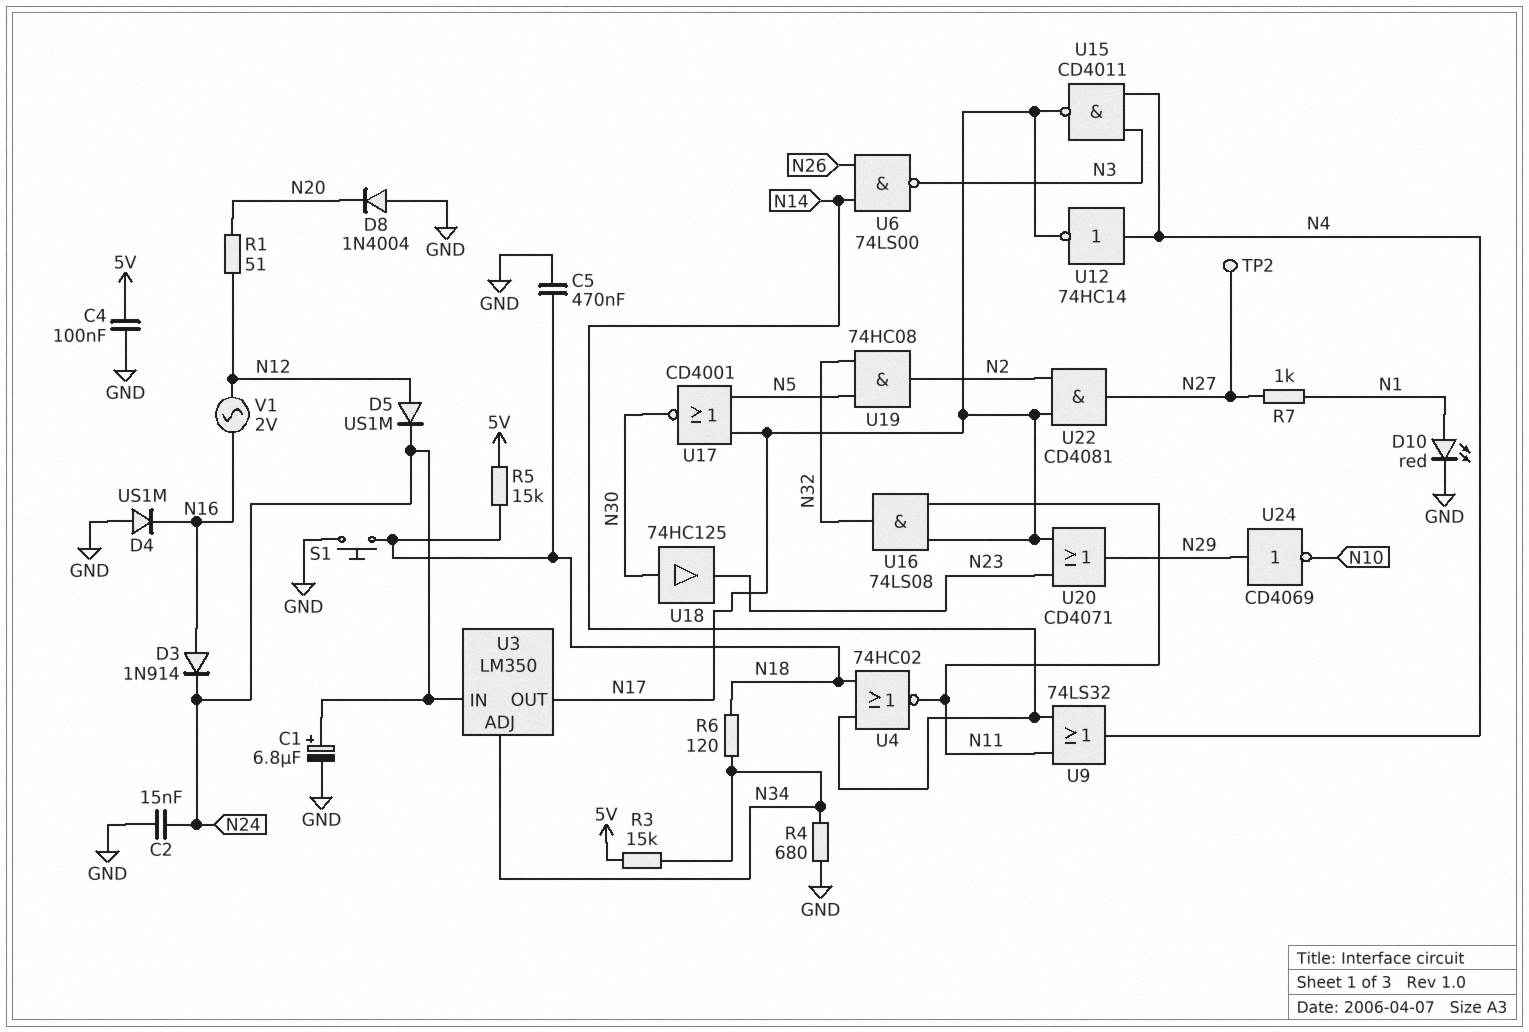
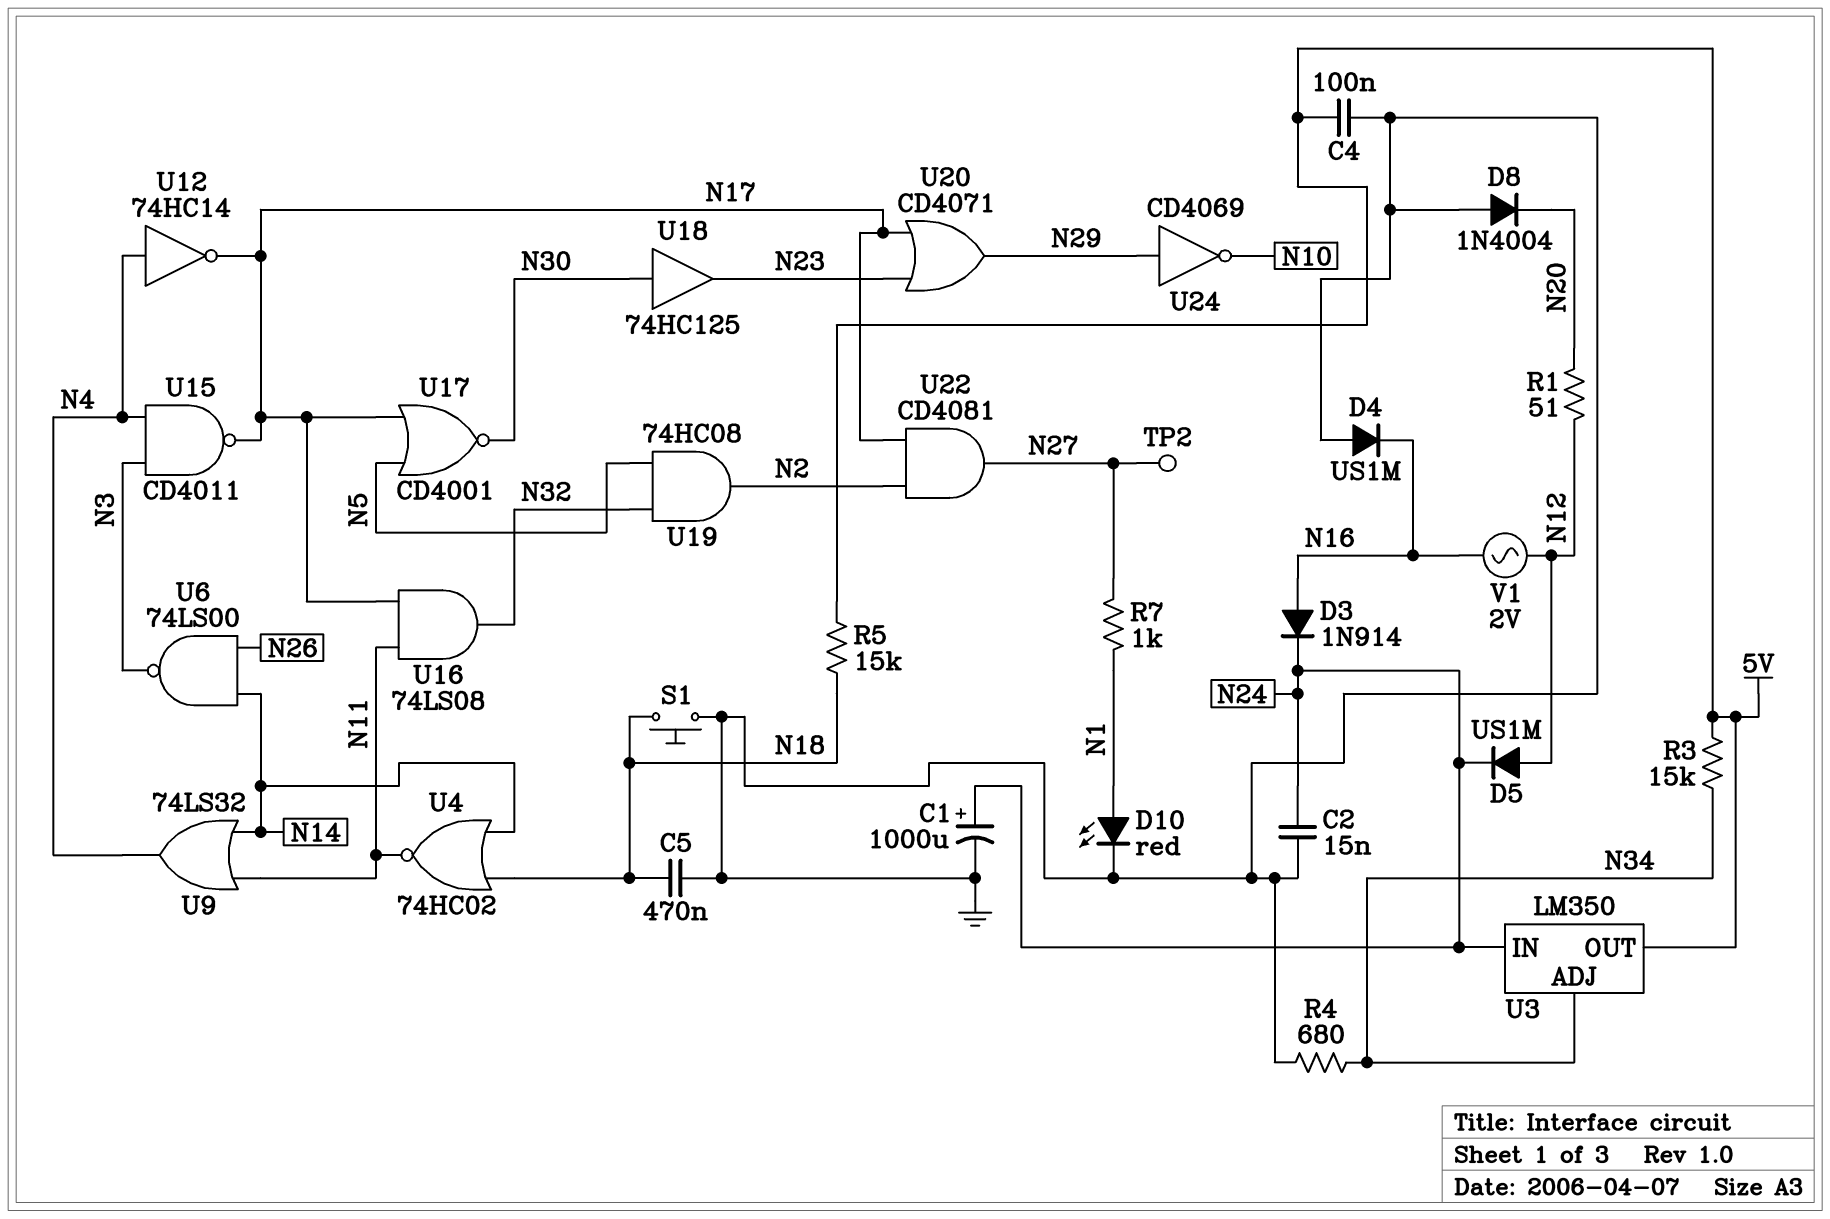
C1: 6.8uF (plus N24, minus GND) -> 1000uF (plus N24, minus GND)
R6: 120 (N18, N34) -> none
U3 pin OUT: N17 -> 5V

